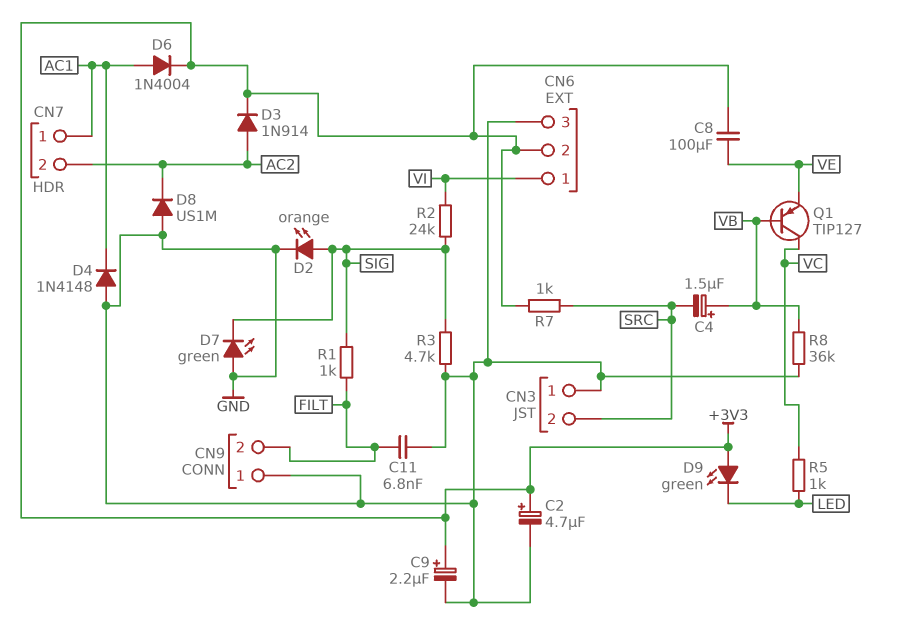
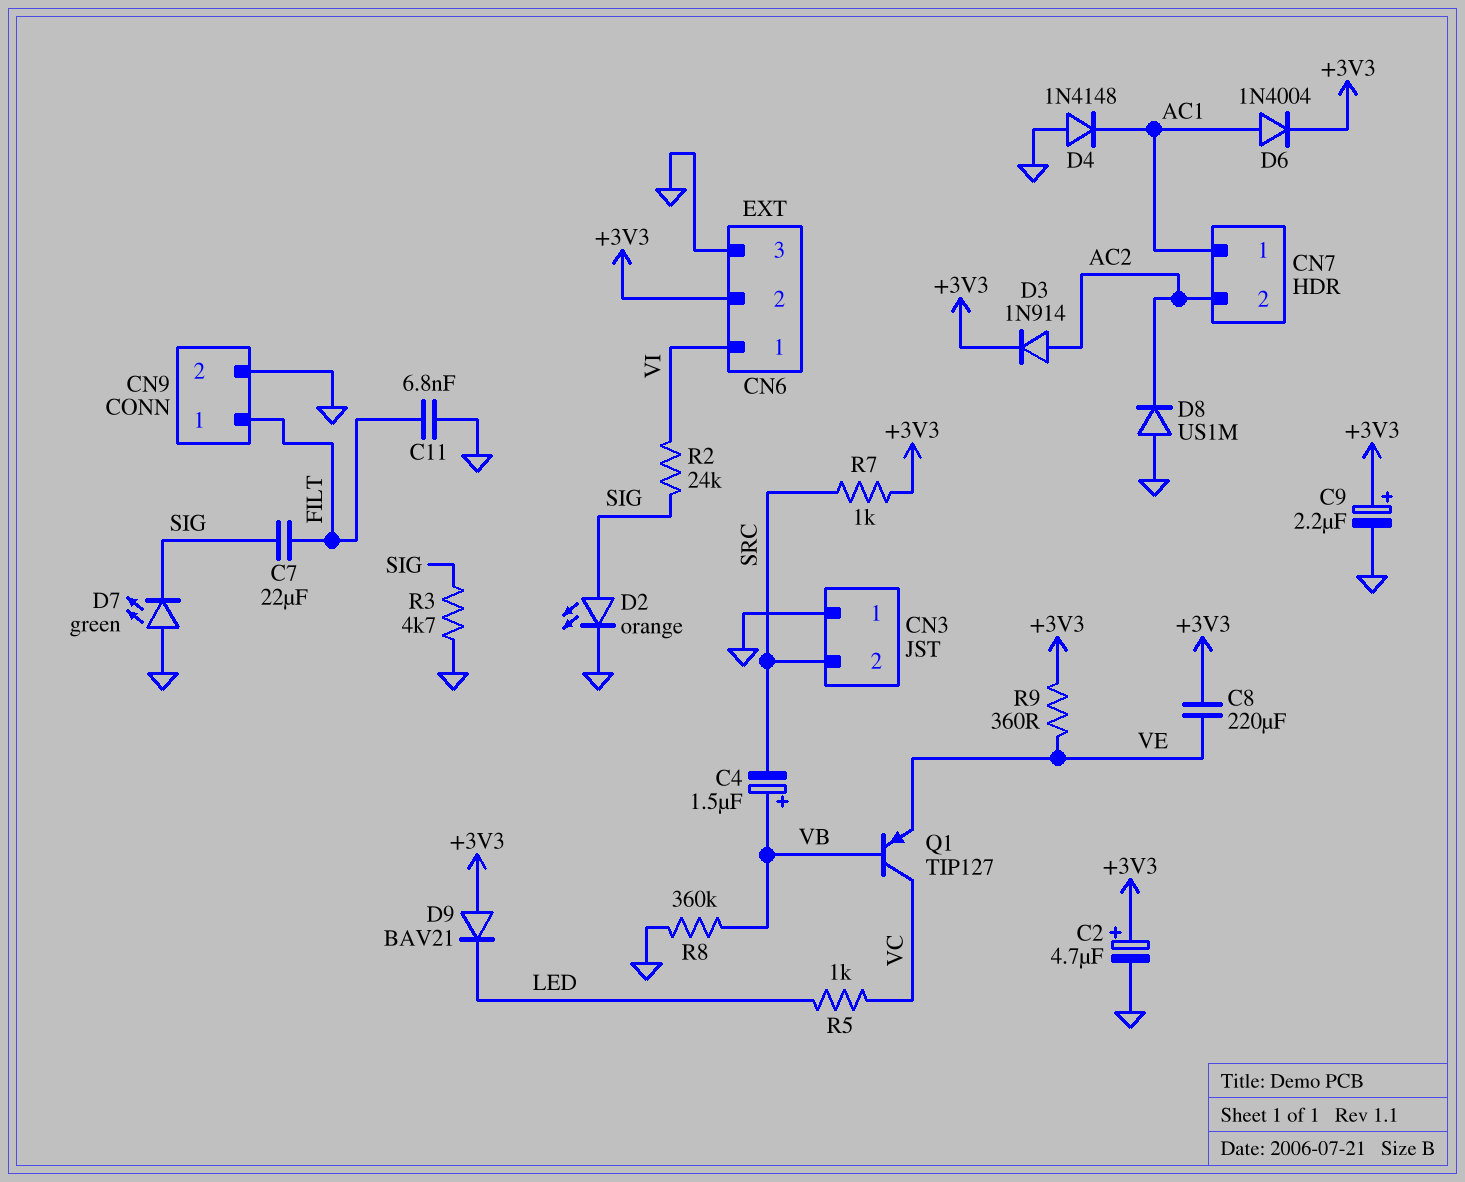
C7: none -> 22uF (FILT, SIG)
C8: 100uF (+3V3, VE) -> 220uF (+3V3, VE)
CN9 pin 1: GND -> FILT
CN9 pin 2: FILT -> GND
D9: LED green (A +3V3, K LED) -> diode BAV21 (A +3V3, K LED)
R1: 1k (FILT, SIG) -> none
R8: 36k (GND, VB) -> 360k (GND, VB)
R9: none -> 360 (+3V3, VE)

